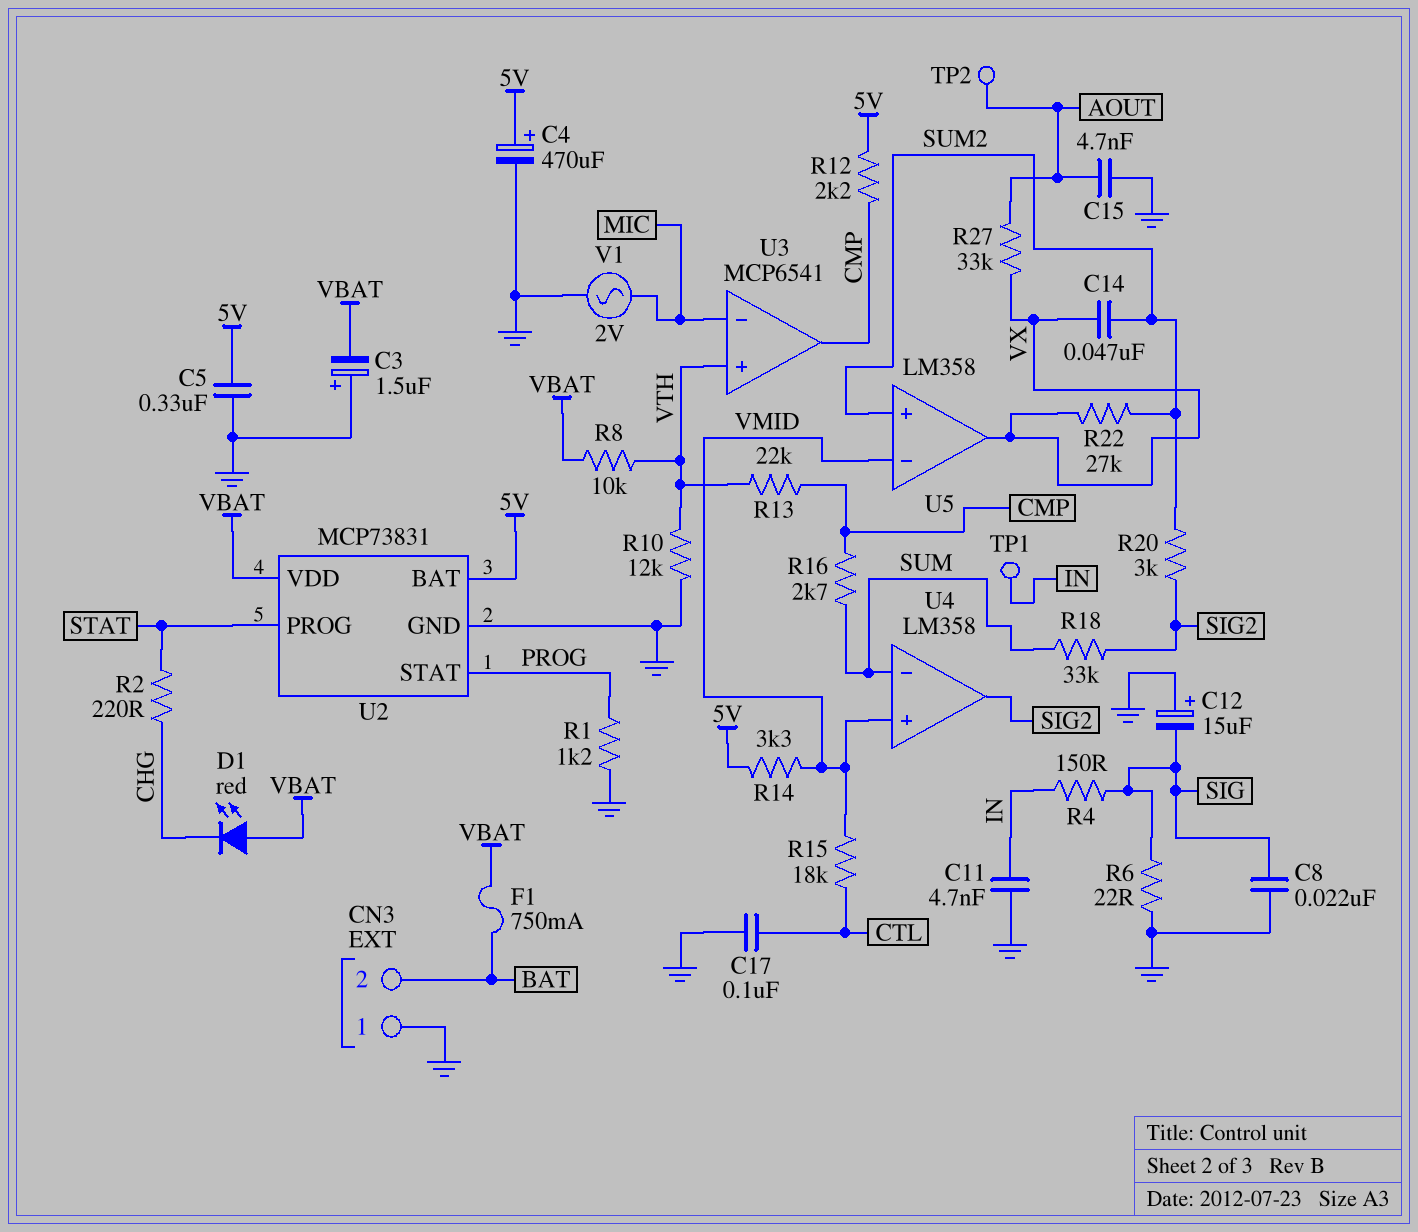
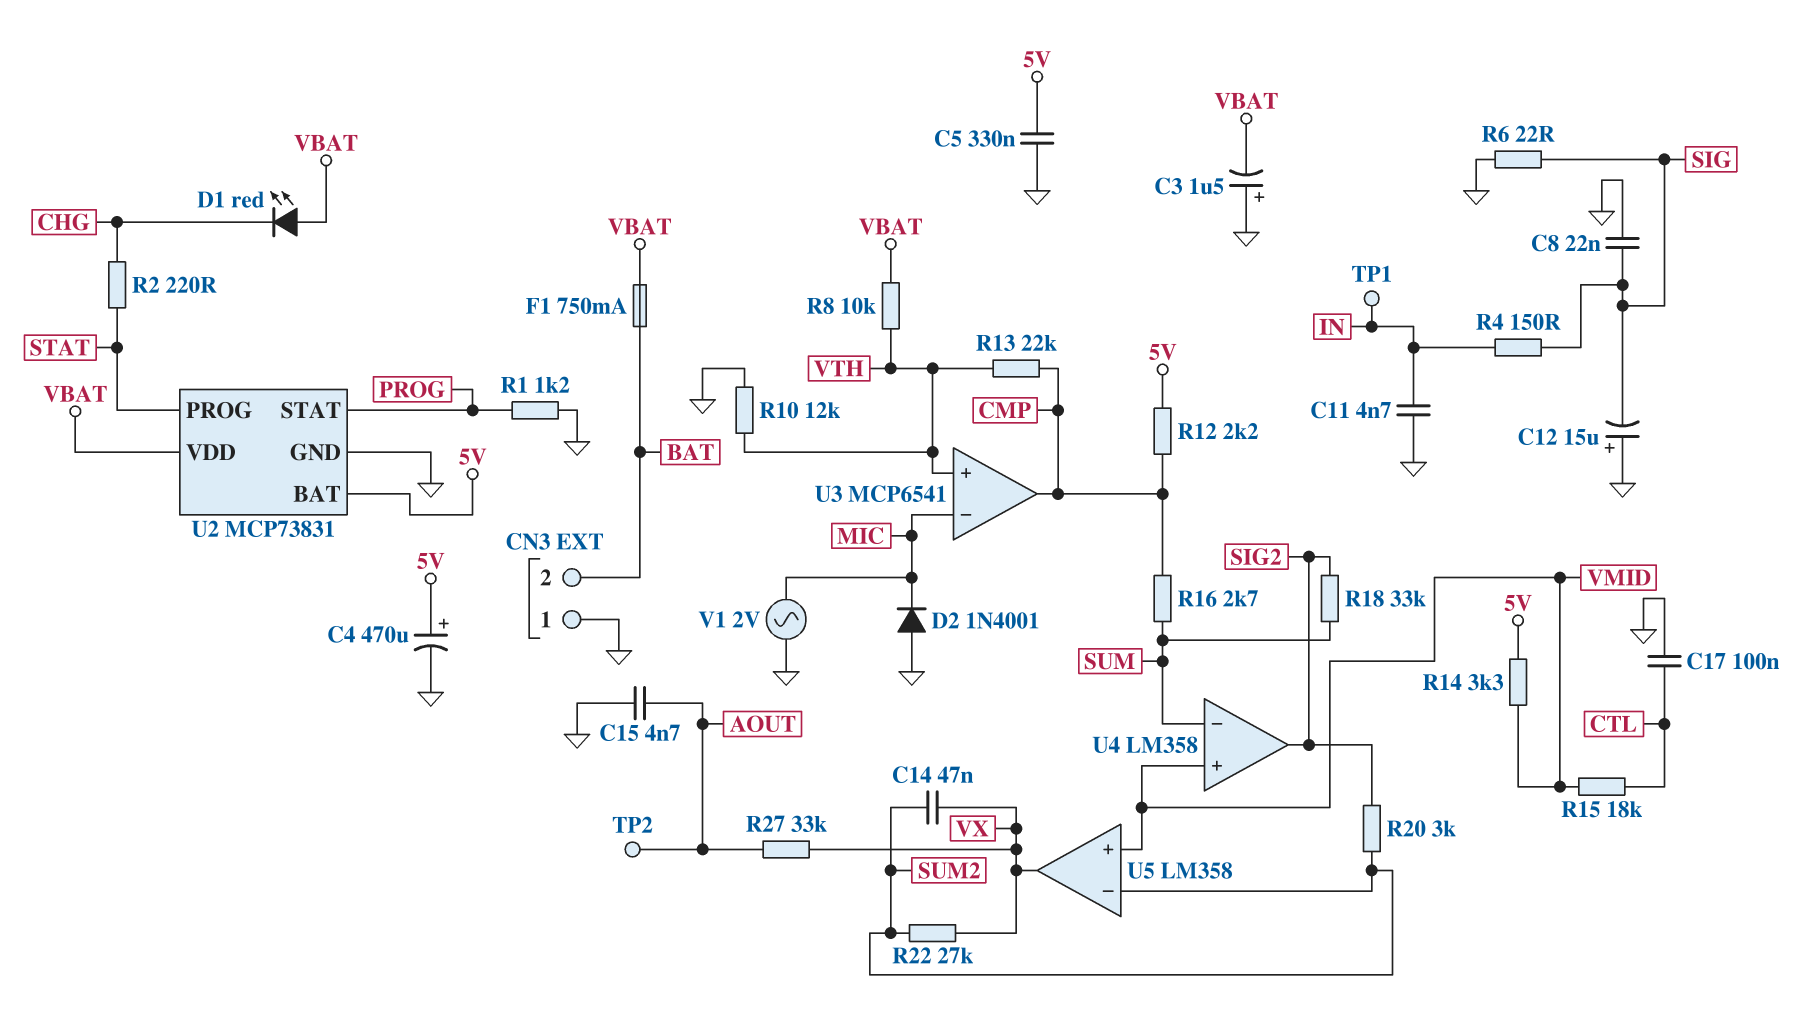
D2: none -> diode 1N4001 (A GND, K MIC)
U5 pin in+: SUM2 -> VMID
U5 pin in-: VMID -> SUM2

